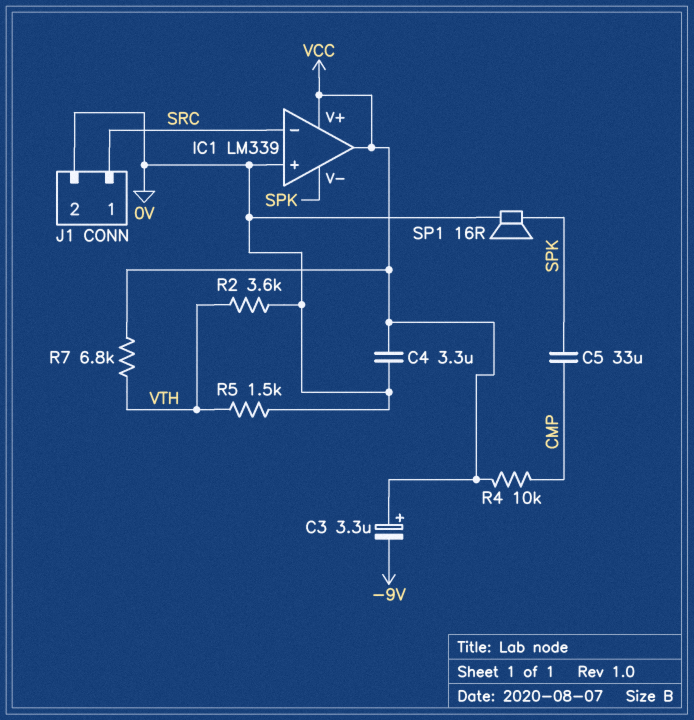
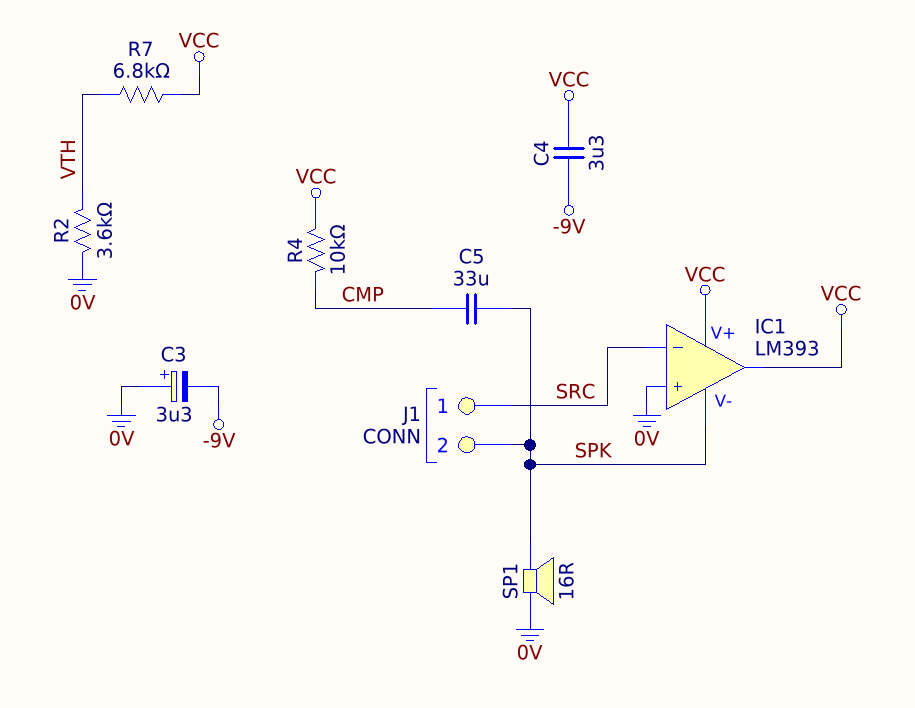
C3: 3.3uF (plus VCC, minus -9V) -> 3.3uF (plus 0V, minus -9V)
C4: 3.3uF (0V, VCC) -> 3.3uF (-9V, VCC)
IC1: LM339 -> LM393
J1 pin 2: 0V -> SPK
R5: 1.5k (0V, VTH) -> none

